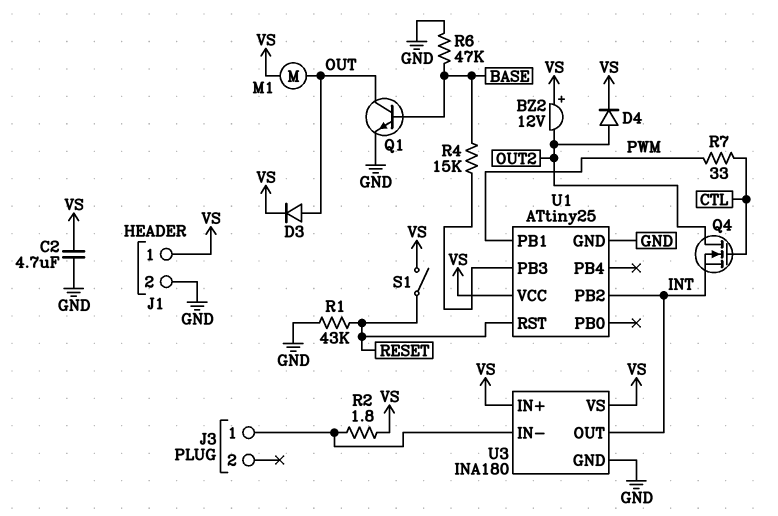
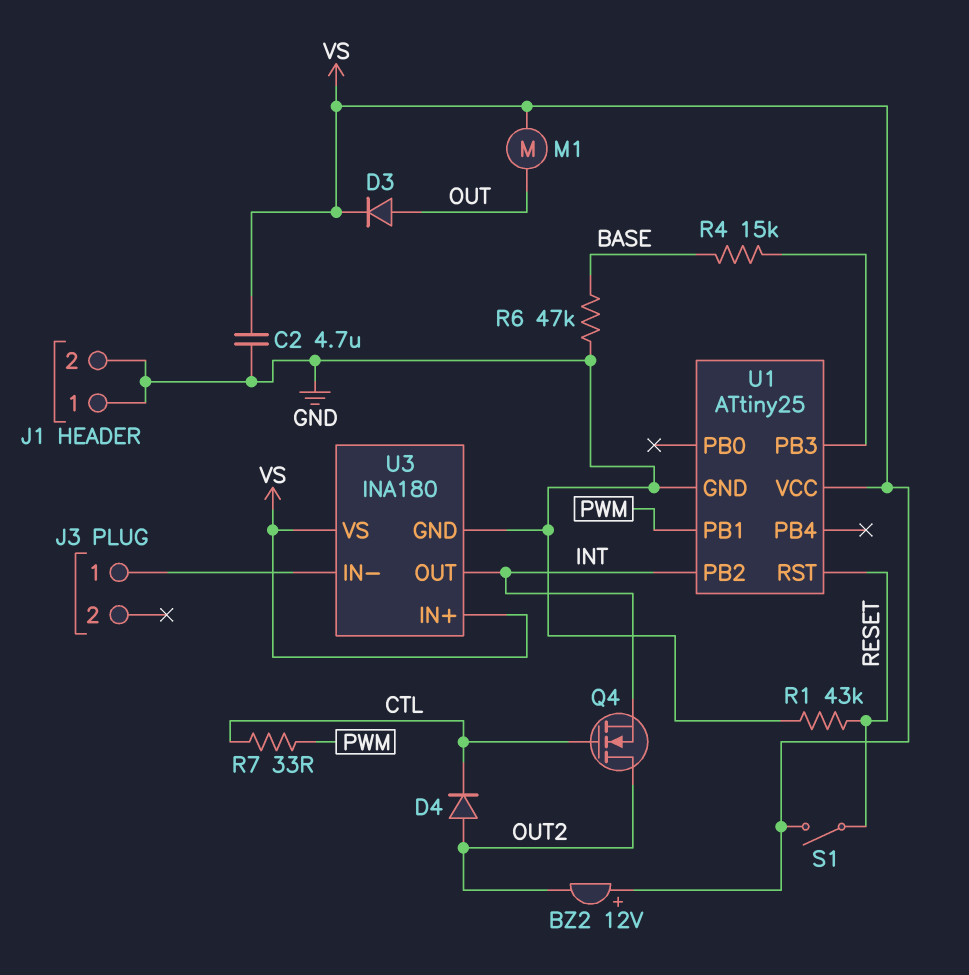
D4: diode (A OUT2, K VS) -> diode (A OUT2, K CTL)
J1 pin 1: VS -> GND
Q1: NPN (B BASE, C OUT, E GND) -> none
R2: 1.8 (J3/1, VS) -> none

